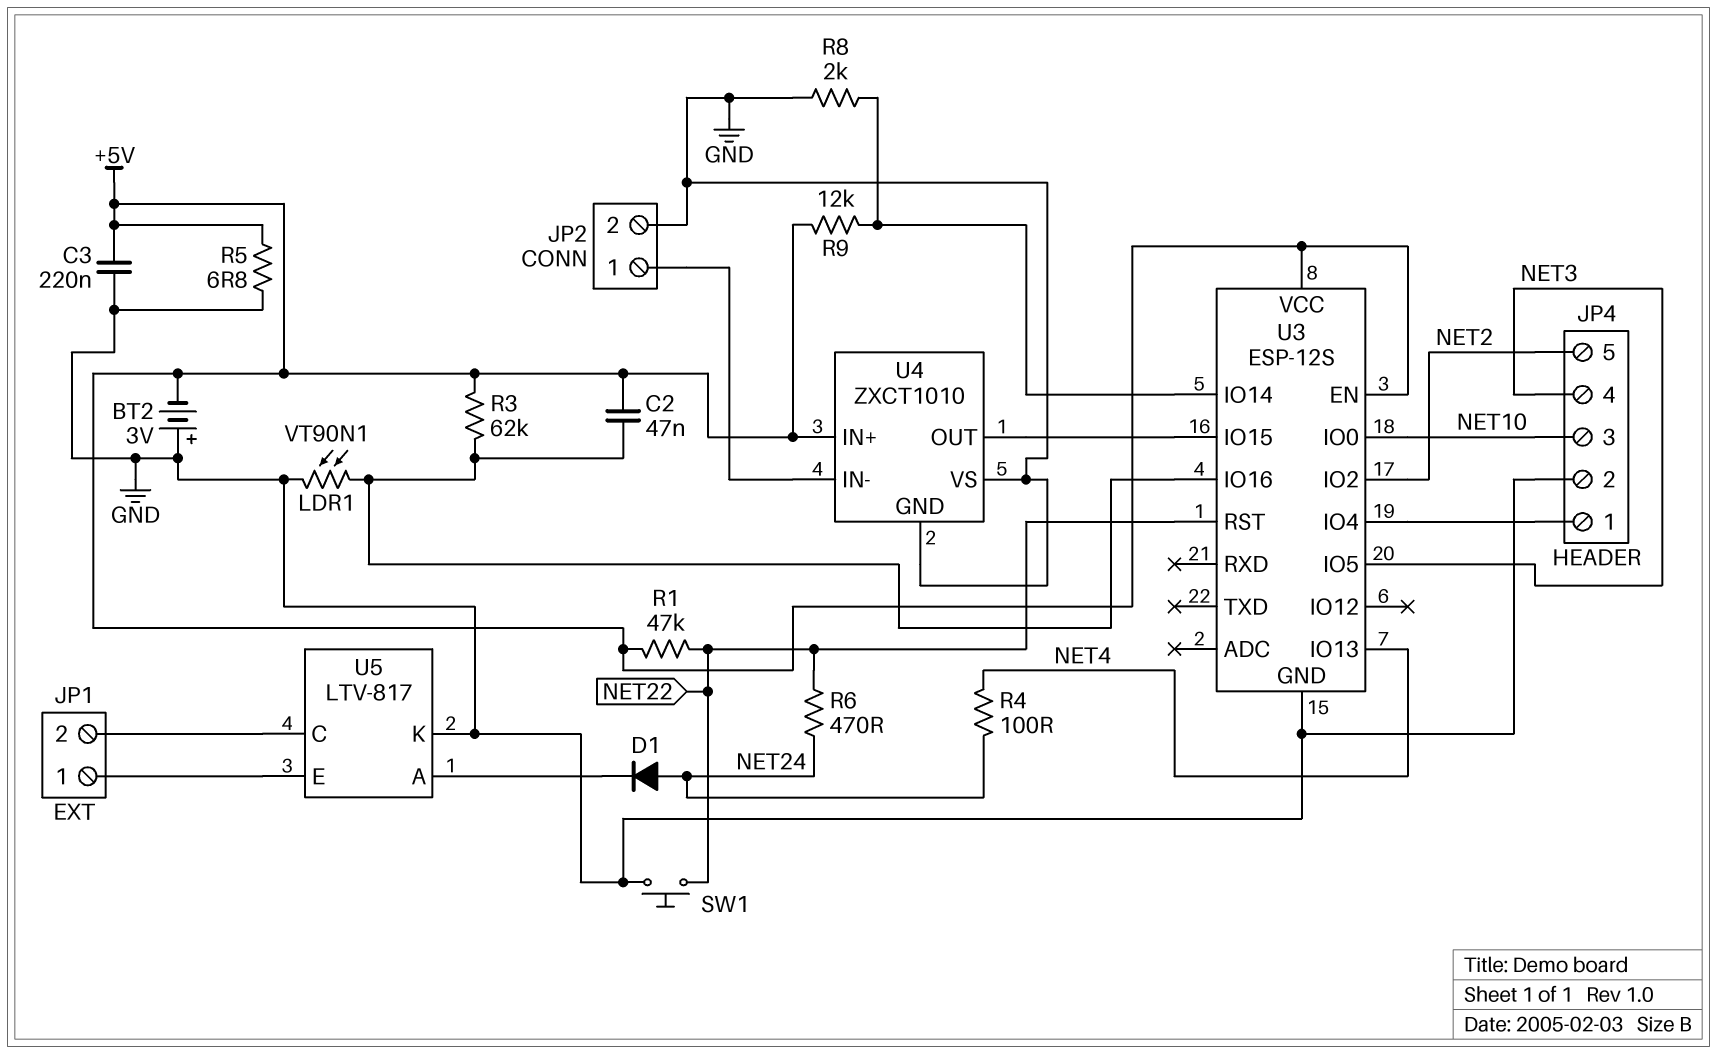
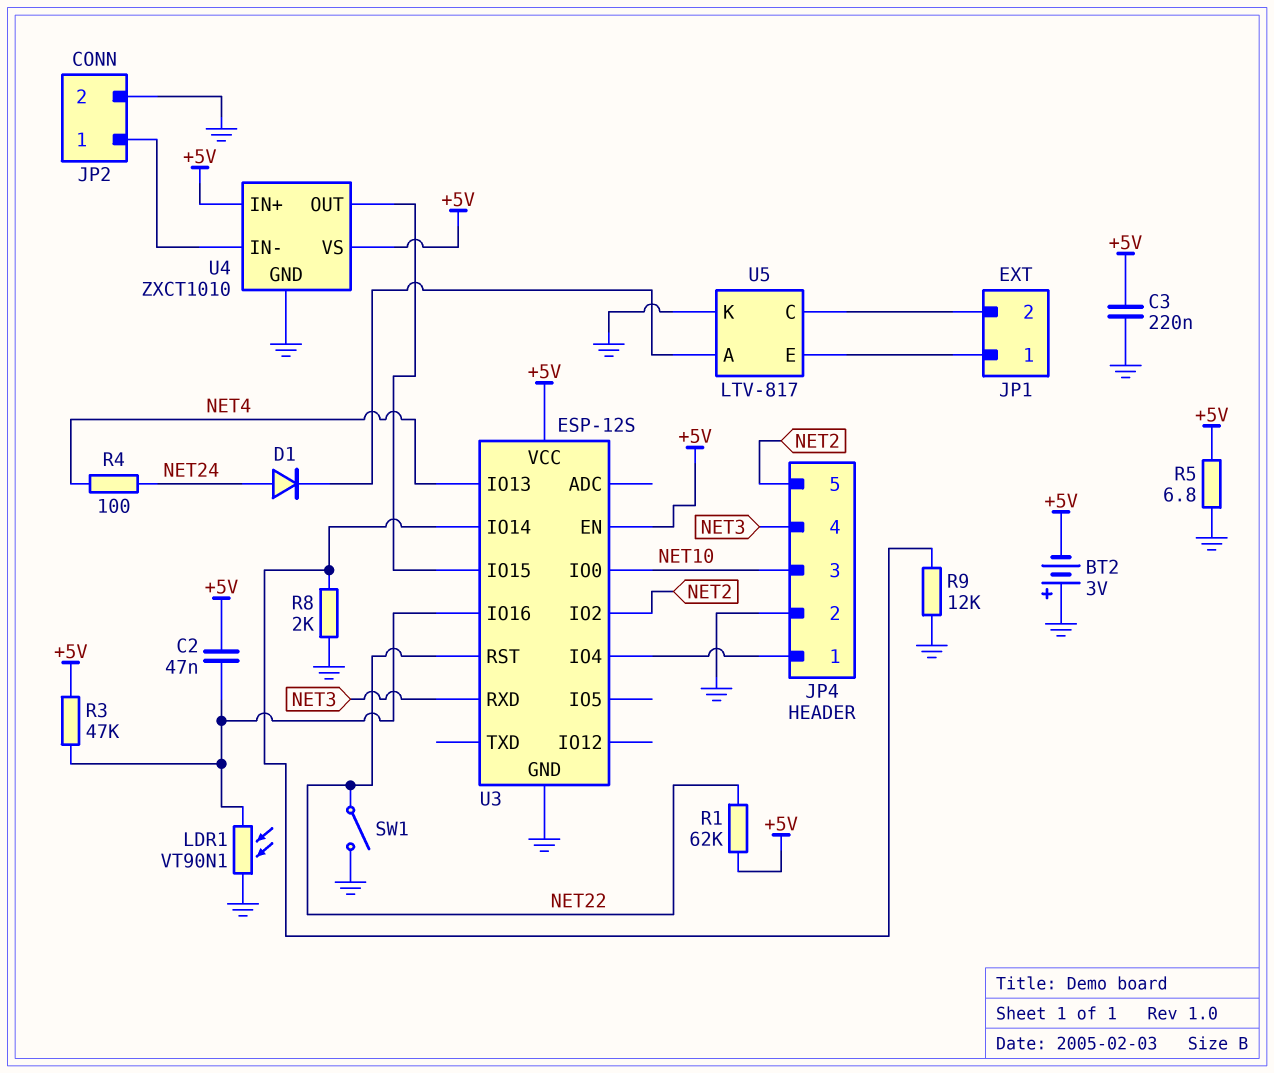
R1: 47k (+5V, NET22) -> 62k (+5V, NET22)
R3: 62k (+5V, U3/IO16) -> 47k (+5V, U3/IO16)
R6: 470 (NET22, NET24) -> none
R9: 12k (+5V, U3/IO14) -> 12k (GND, U3/IO14)
SW1: button (GND, NET22) -> switch (GND, NET22)
U3 pin IO5: NET3 -> none
U3 pin RXD: none -> NET3
U4 pin VS: GND -> +5V

